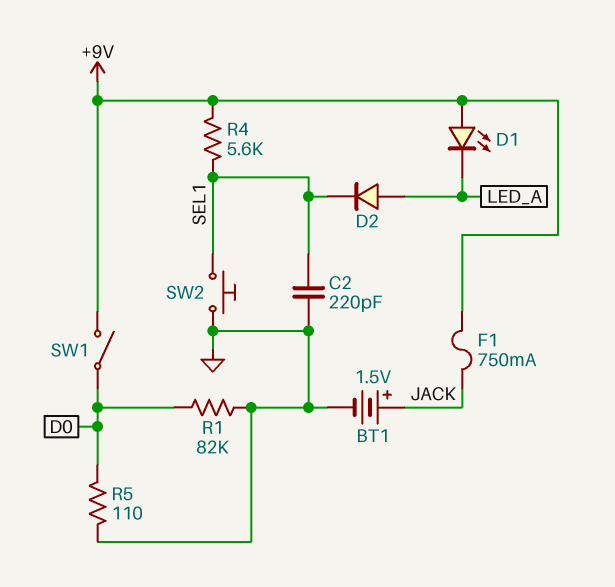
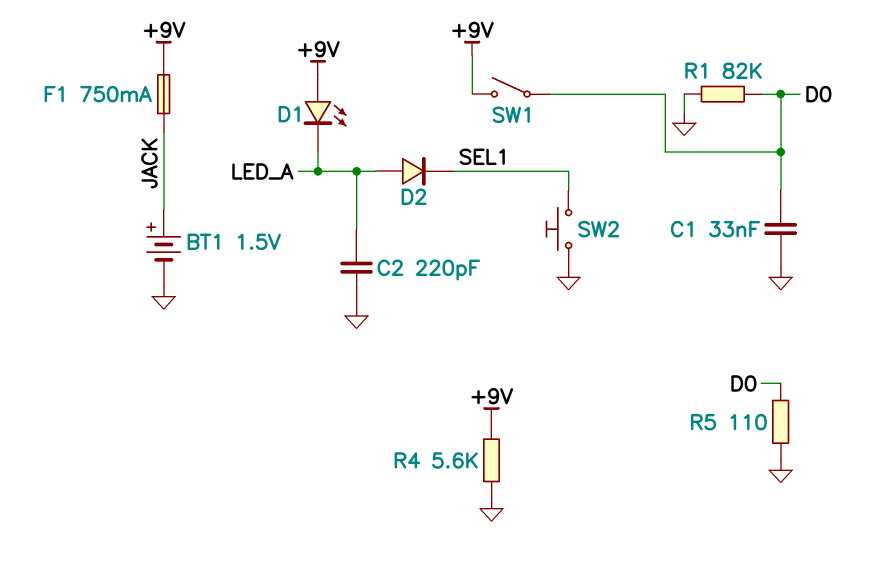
C1: none -> 33nF (D0, GND)
C2: 220pF (GND, SEL1) -> 220pF (GND, LED_A)
R4: 5.6k (+9V, SEL1) -> 5.6k (+9V, GND)

